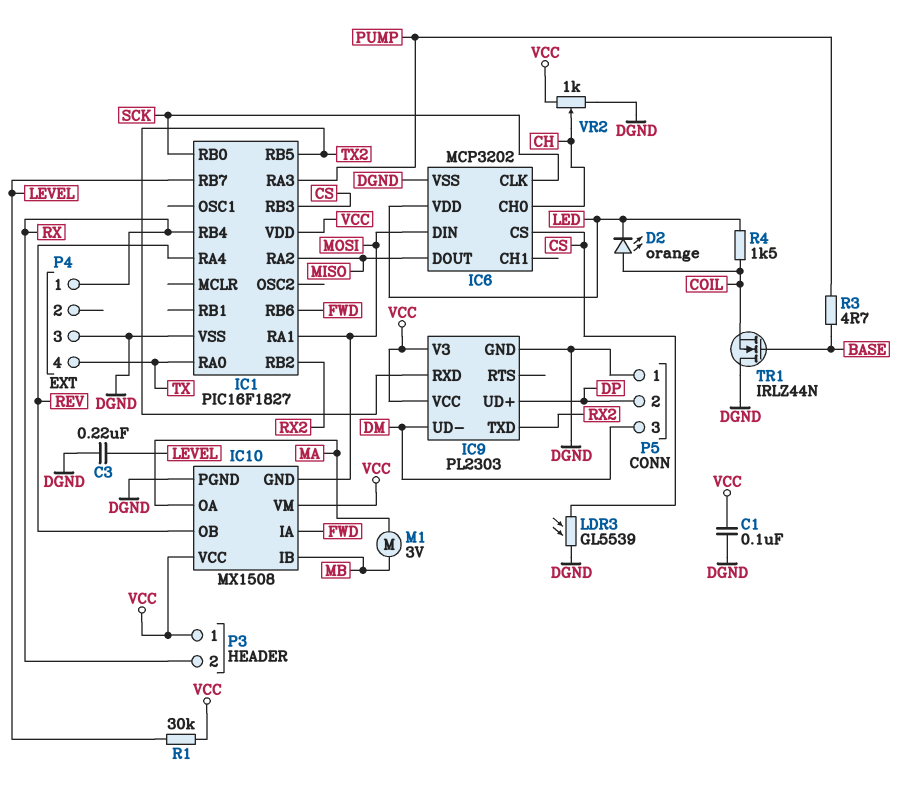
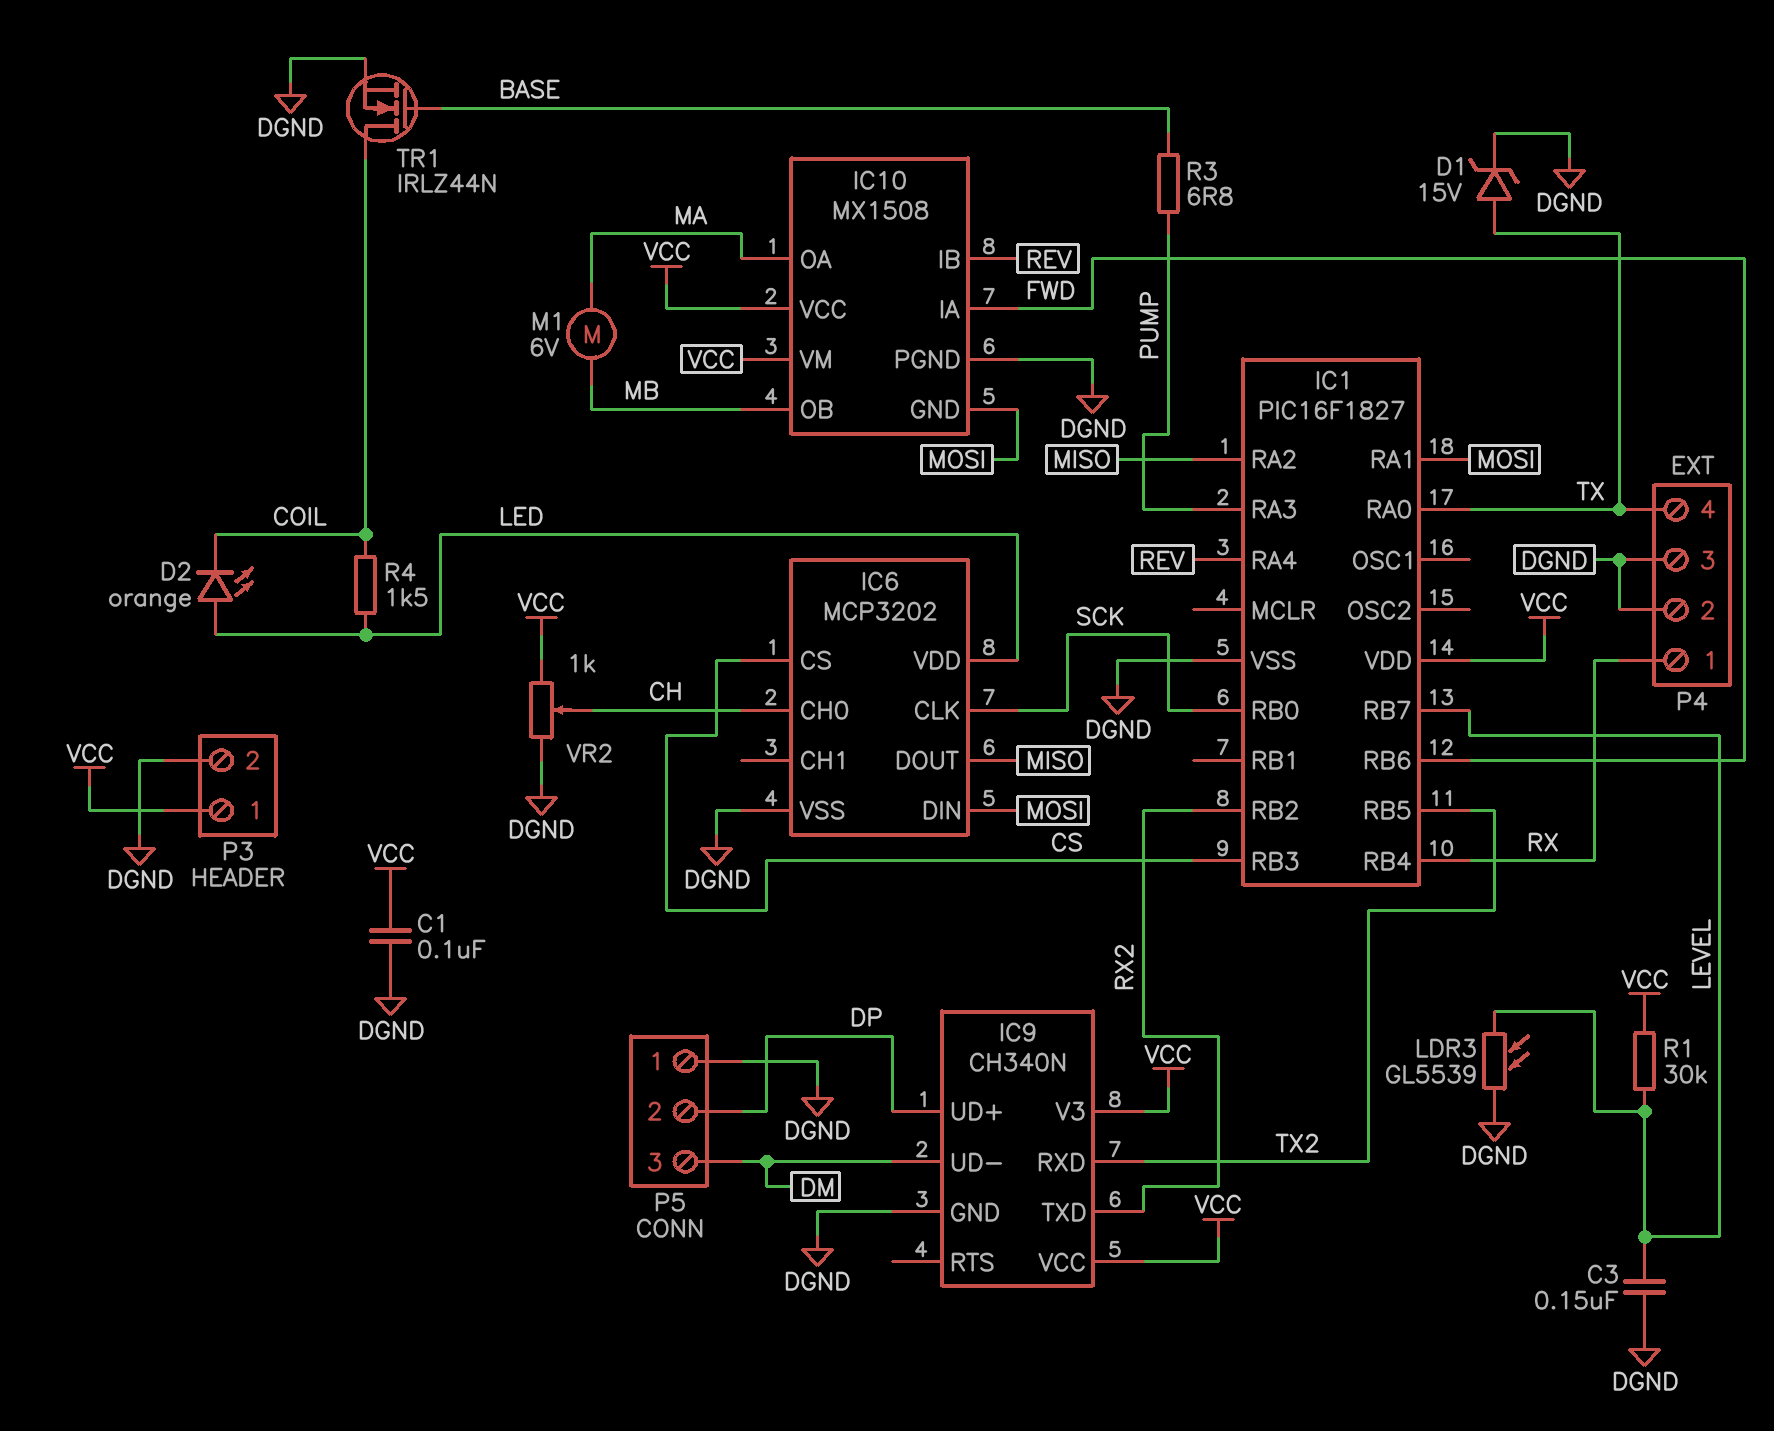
C3: 220nF (DGND, LEVEL) -> 150nF (DGND, LEVEL)
D1: none -> zener 15V (A TX, K DGND)
D2: LED orange (A COIL, K LED) -> LED orange (A LED, K COIL)
IC9: PL2303 -> CH340N
IC10 pin IB: MB -> REV
IC10 pin OB: REV -> MB
LDR3: GL5539 (CS, DGND) -> GL5539 (DGND, LEVEL)
M1: motor 3V (MA, MB) -> motor 6V (MA, MB)
P3 pin 2: RX -> DGND
P4 pin 2: none -> DGND
R3: 4.7 (BASE, PUMP) -> 6.8 (BASE, PUMP)
TR1: NMOS IRLZ44N (G BASE, D DGND, S COIL) -> NMOS IRLZ44N (G BASE, D COIL, S DGND)

